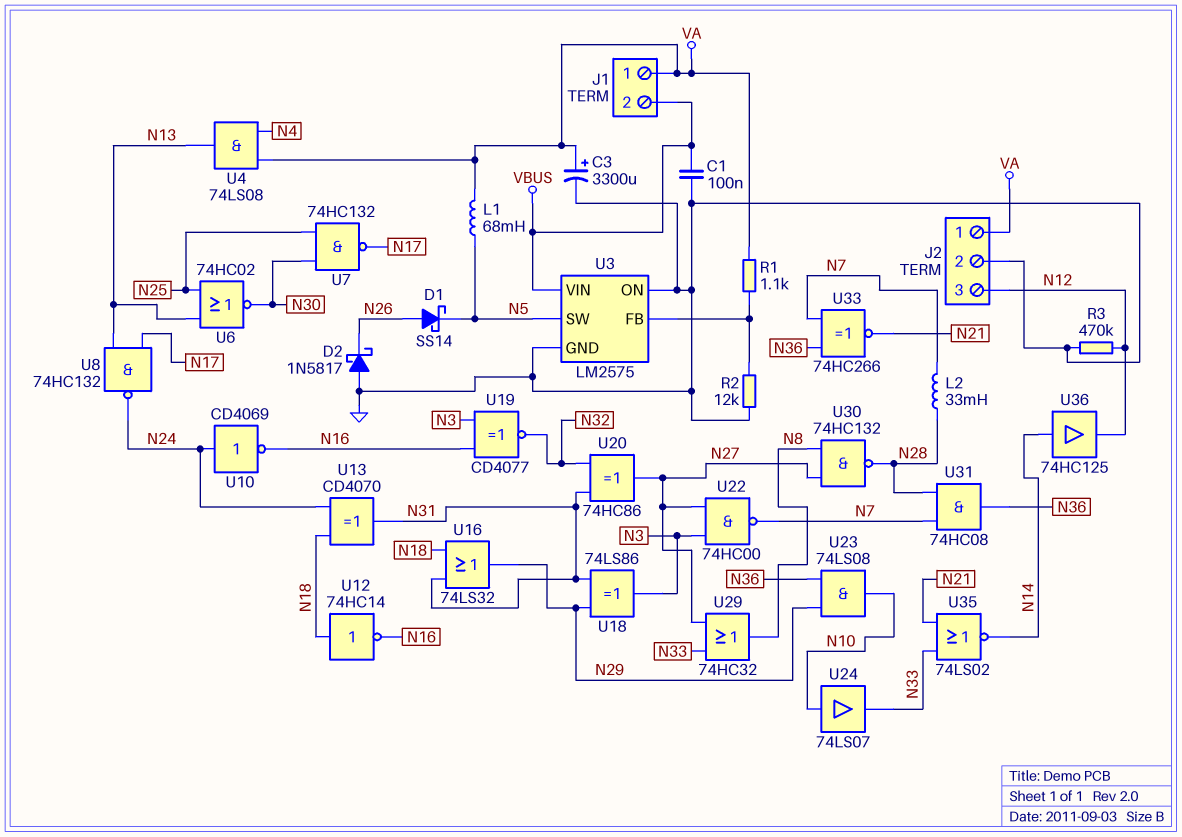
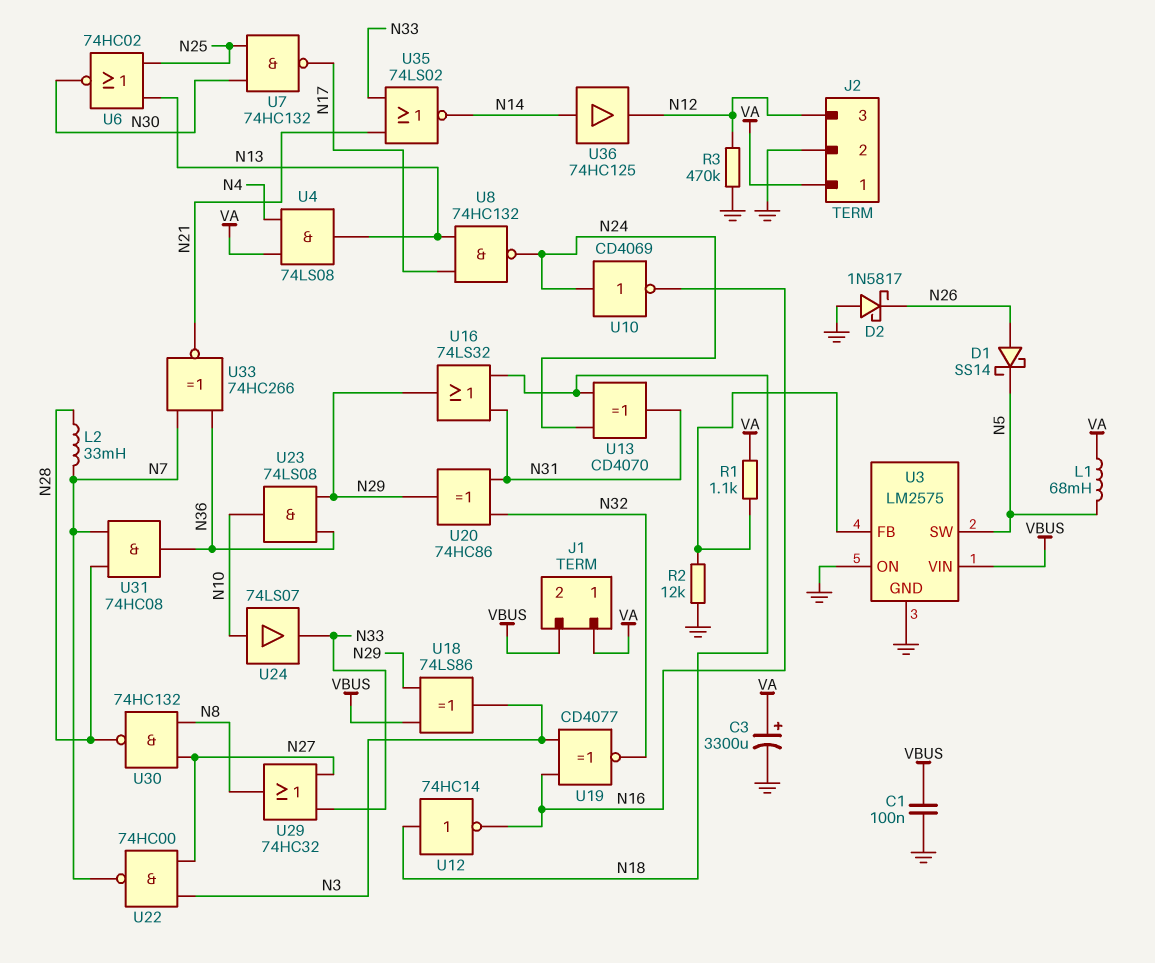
U18: XOR 74LS86 (in N29, in N31, out N3) -> XOR 74LS86 (in N29, in VBUS, out N3)
U20: XOR 74HC86 (in N31, in N32, out N27) -> XOR 74HC86 (in N31, in N32, out N29)

